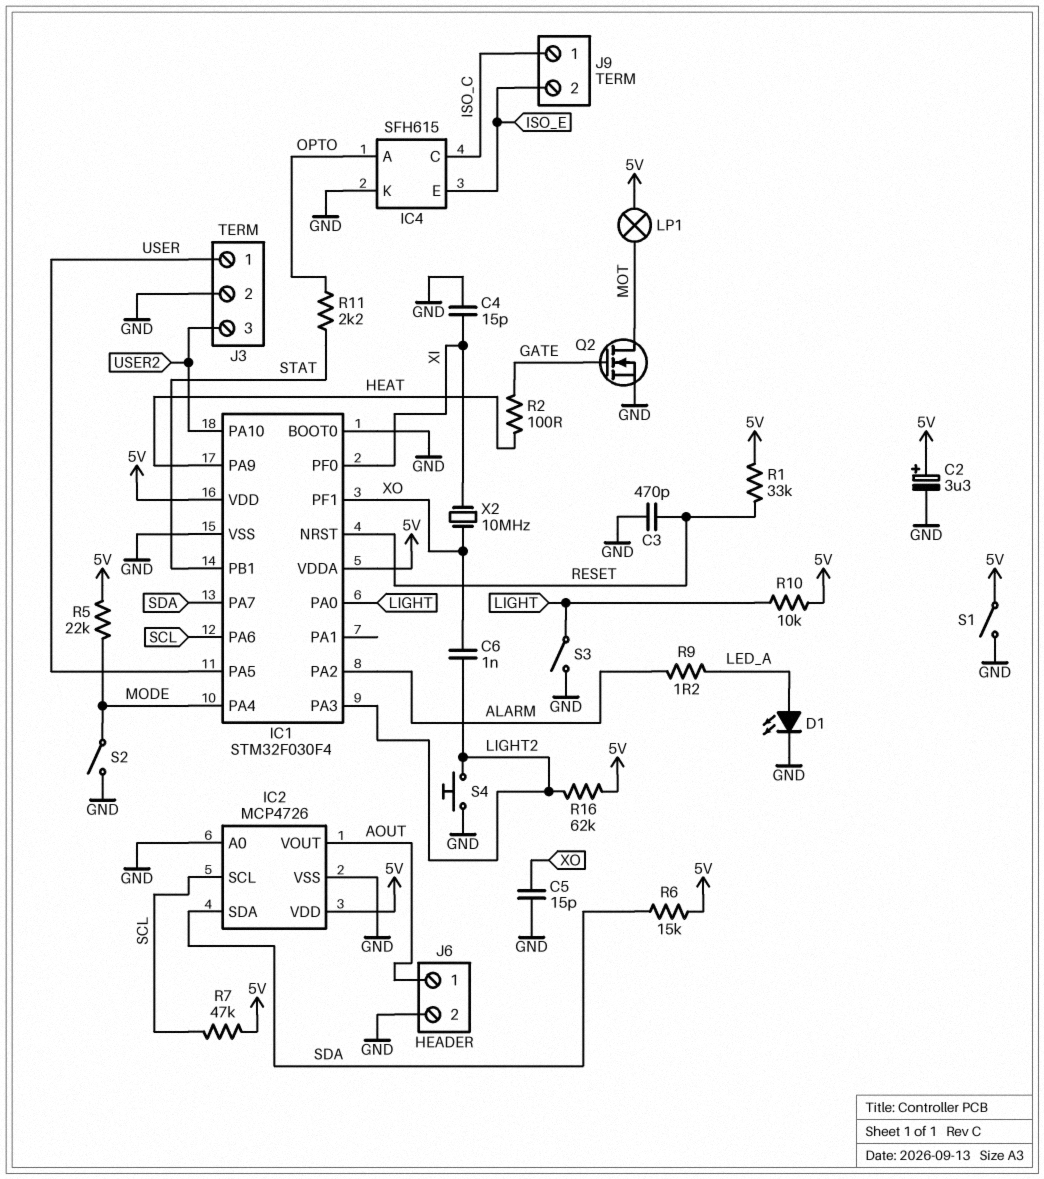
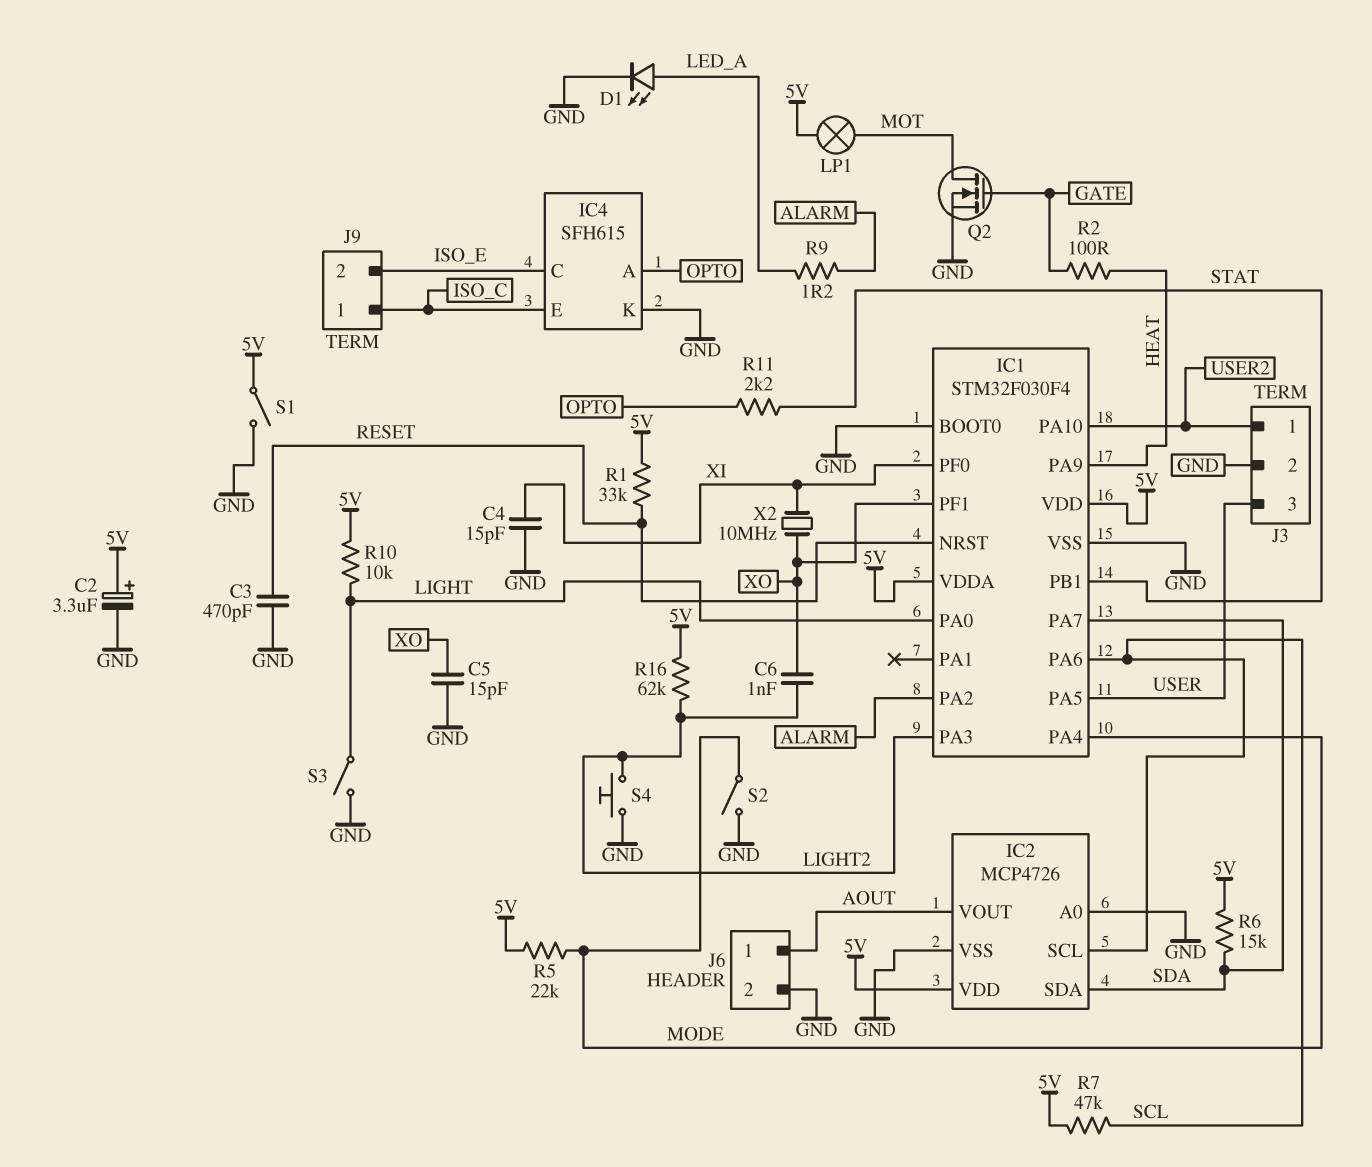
IC4 pin C: ISO_C -> ISO_E
IC4 pin E: ISO_E -> ISO_C
J3 pin 1: USER -> USER2
J3 pin 3: USER2 -> USER

